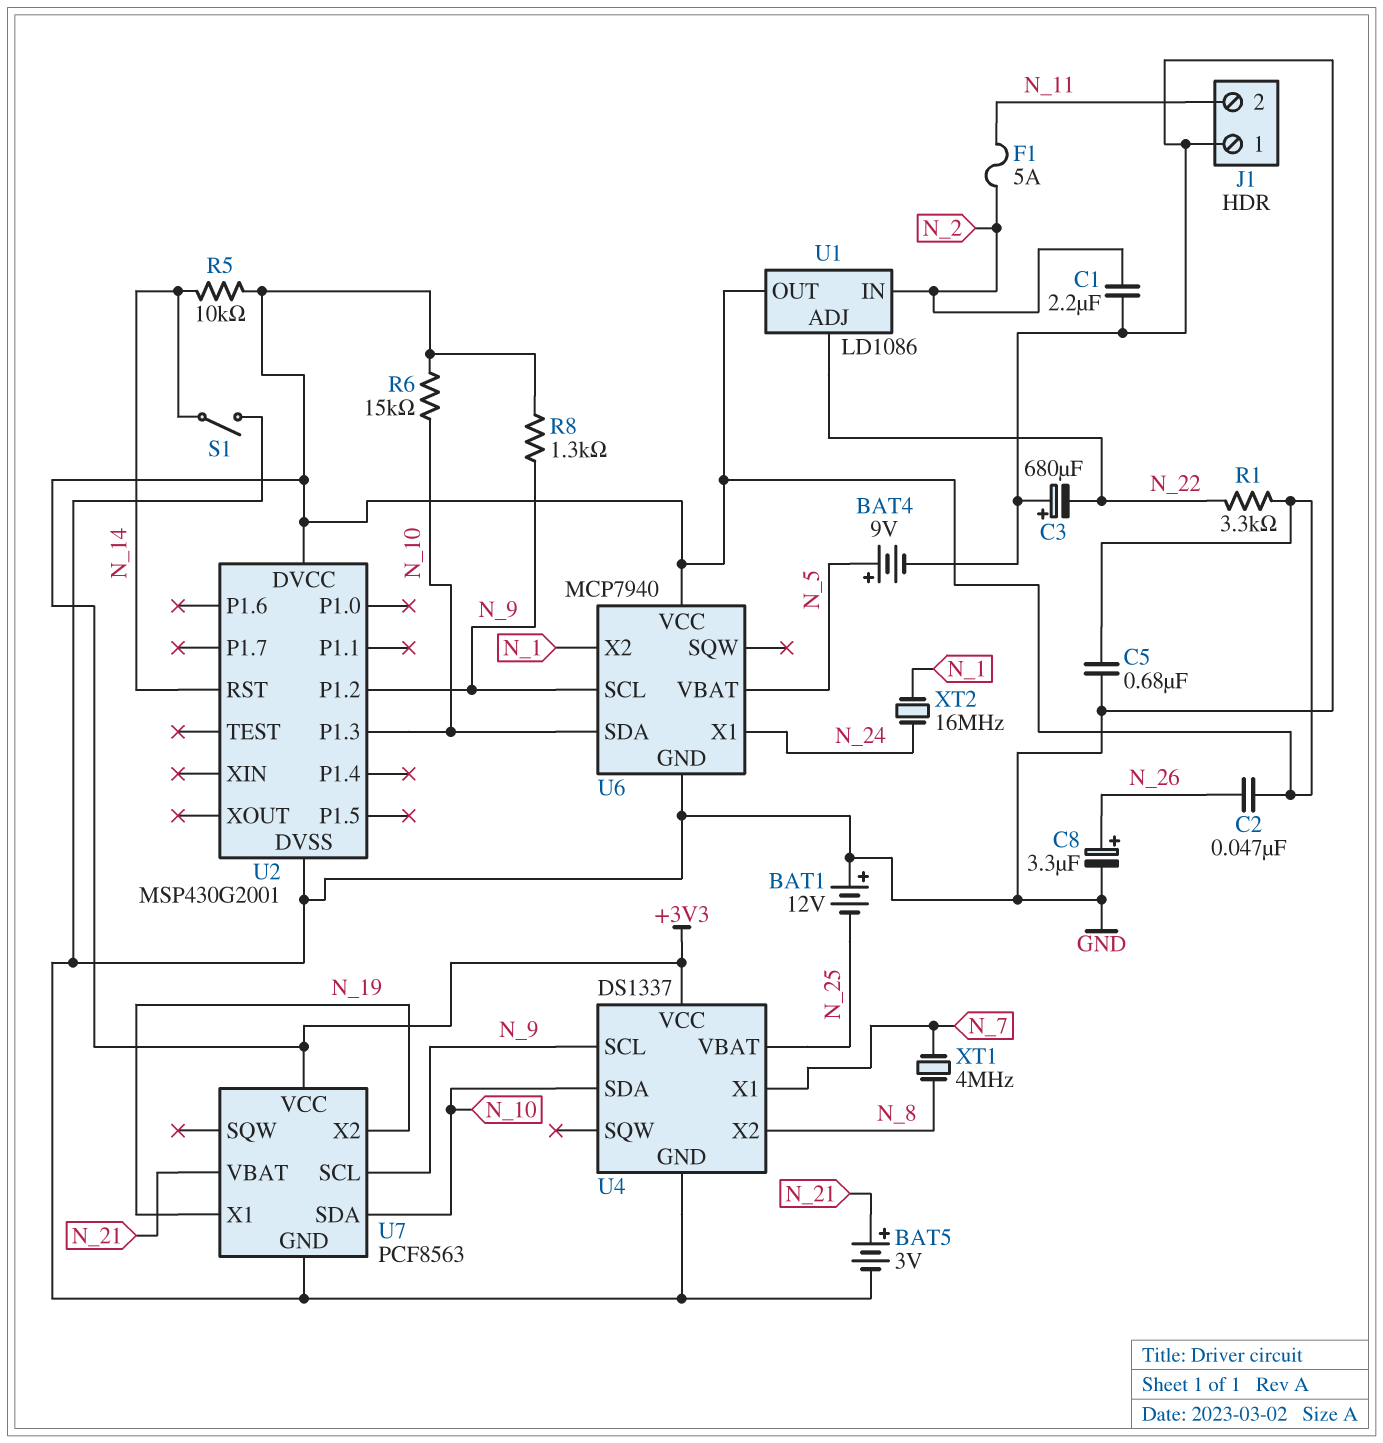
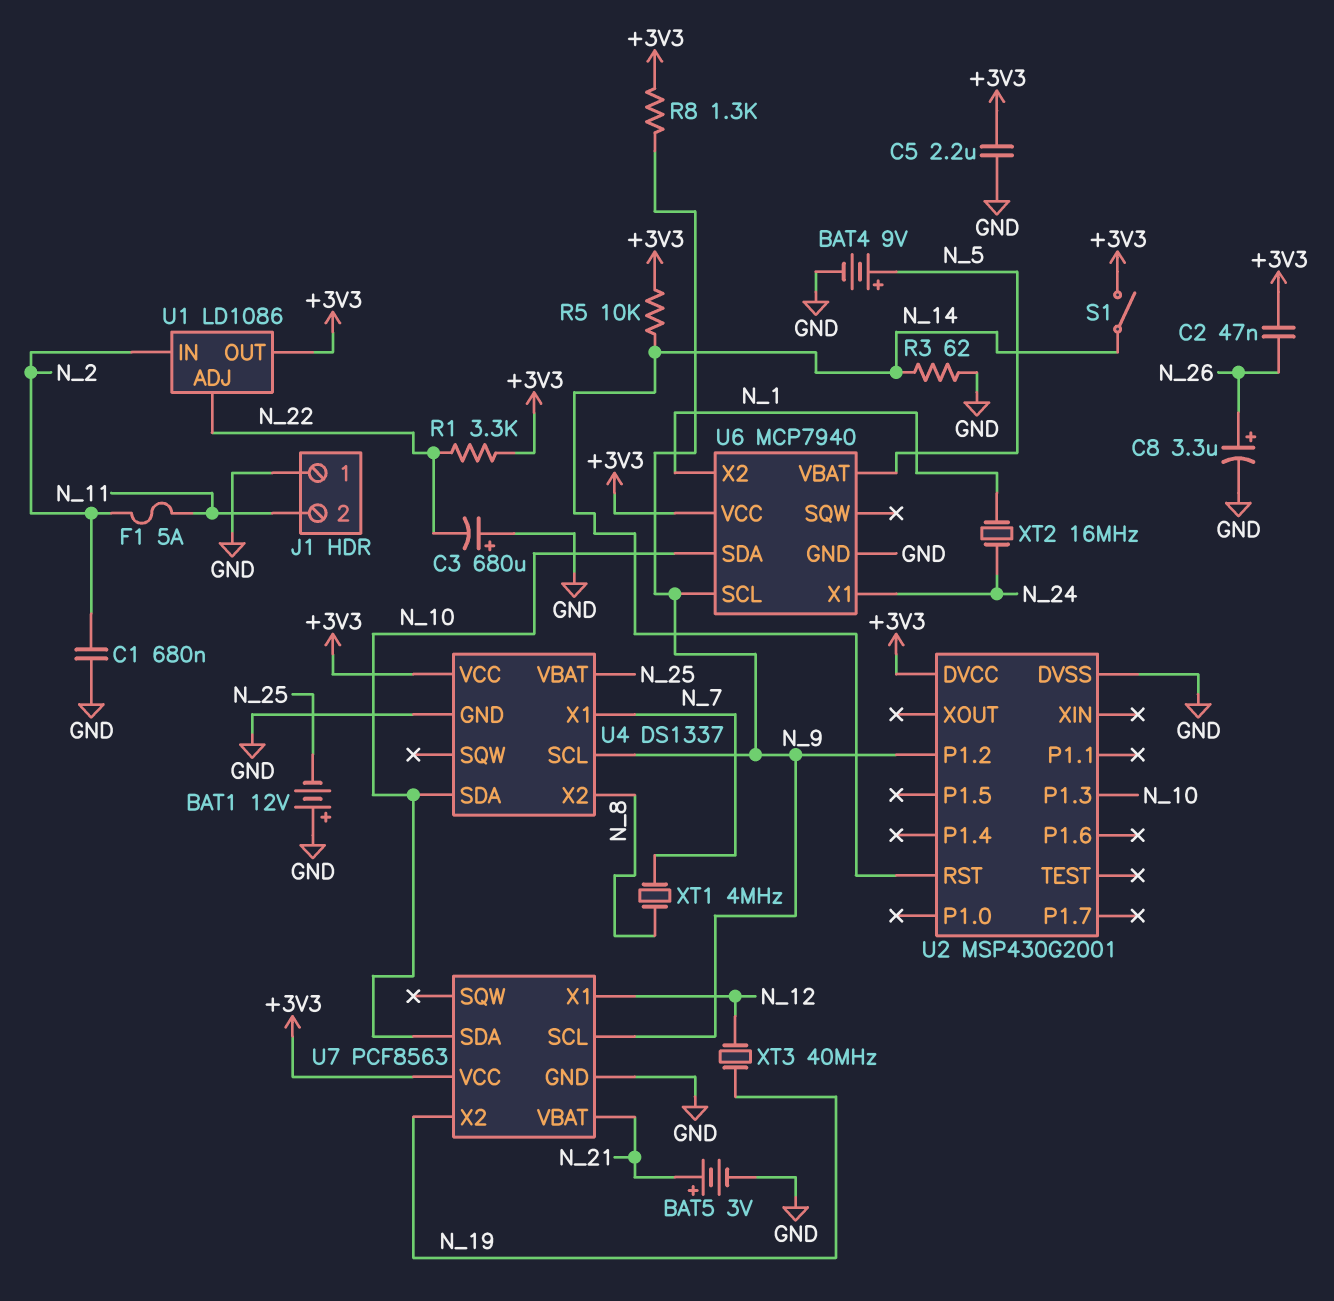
C1: 2.2uF (GND, N_2) -> 680nF (GND, N_2)
C5: 680nF (+3V3, GND) -> 2.2uF (+3V3, GND)
R3: none -> 62 (GND, N_14)
R6: 15k (+3V3, N_10) -> none
S1: switch (GND, N_14) -> switch (+3V3, N_14)
U7 pin X1: N_19 -> N_12
XT3: none -> 40MHz (N_12, N_19)

